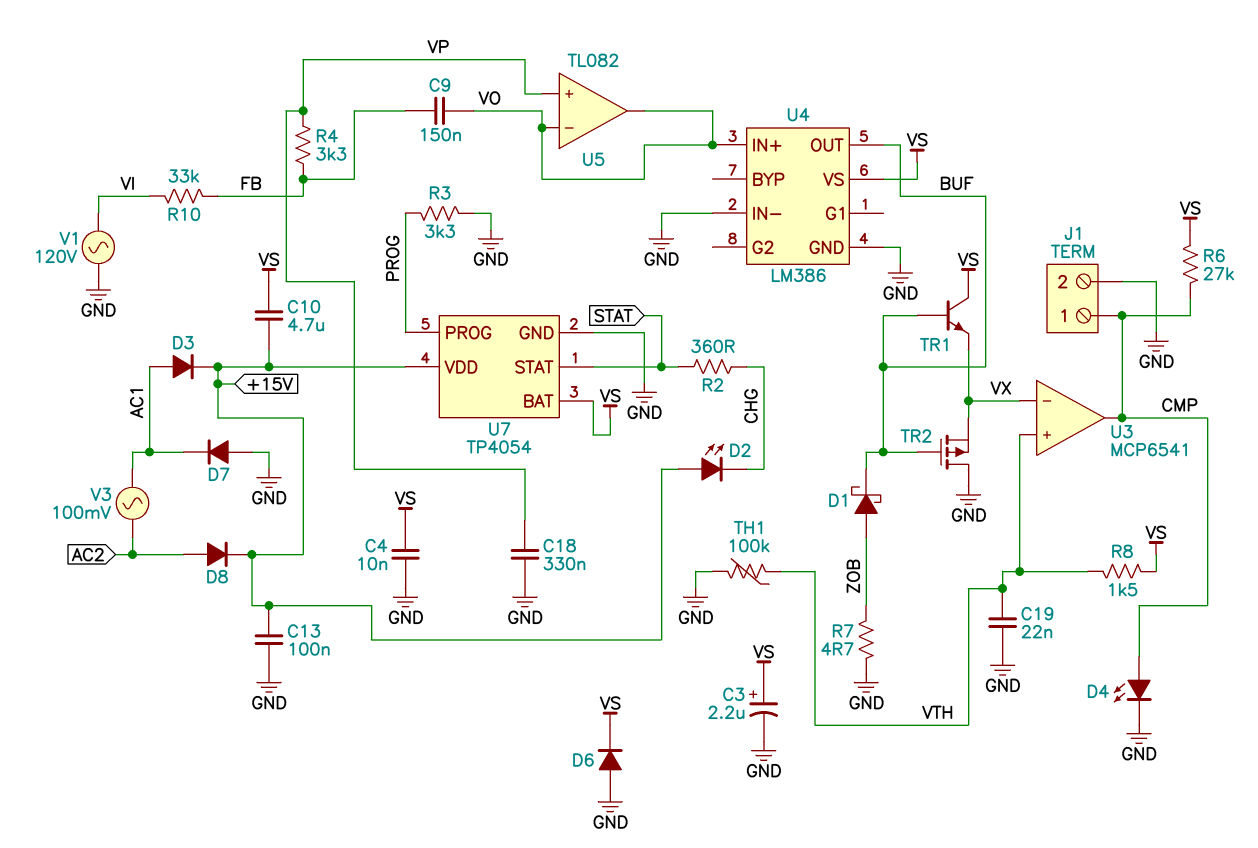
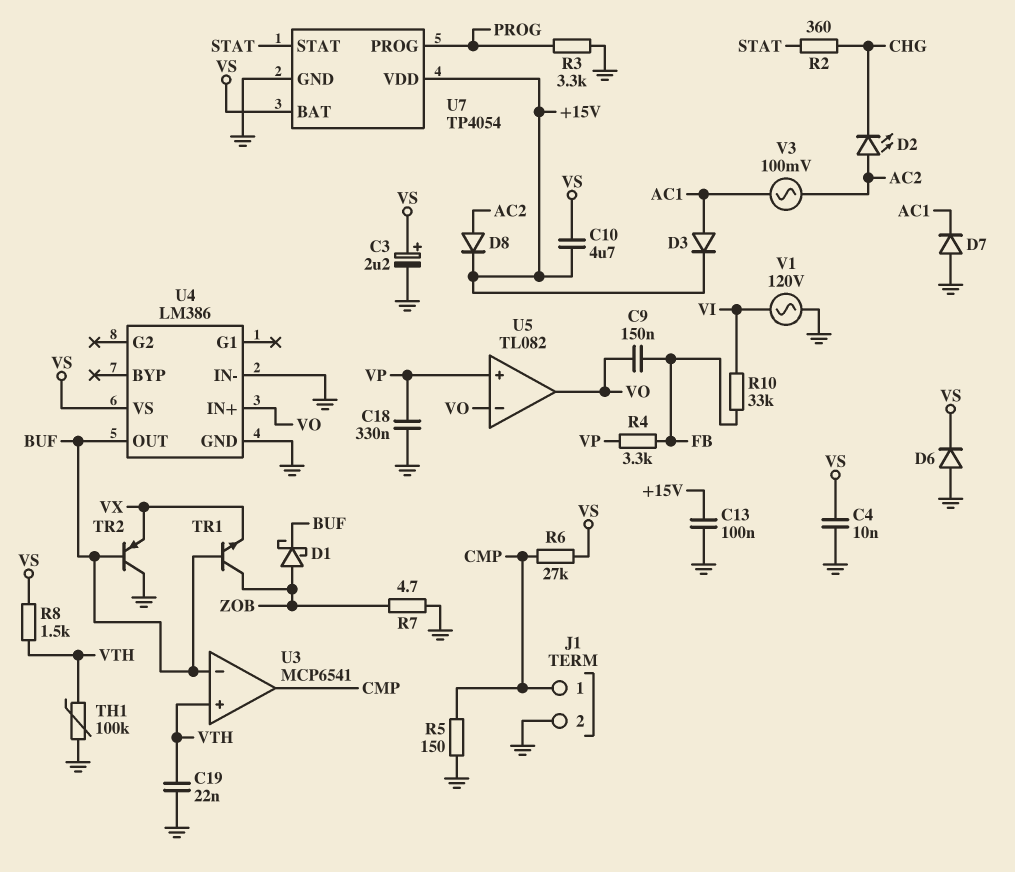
D2: LED (A +15V, K CHG) -> LED (A AC2, K CHG)
D4: LED (A CMP, K GND) -> none
R5: none -> 150 (CMP, GND)
TR1: NPN (B BUF, C VS, E VX) -> NPN (B BUF, C ZOB, E VX)
TR2: PMOS (G BUF, D GND, S VX) -> PNP (B BUF, C GND, E VX)
U3 pin in-: VX -> BUF

